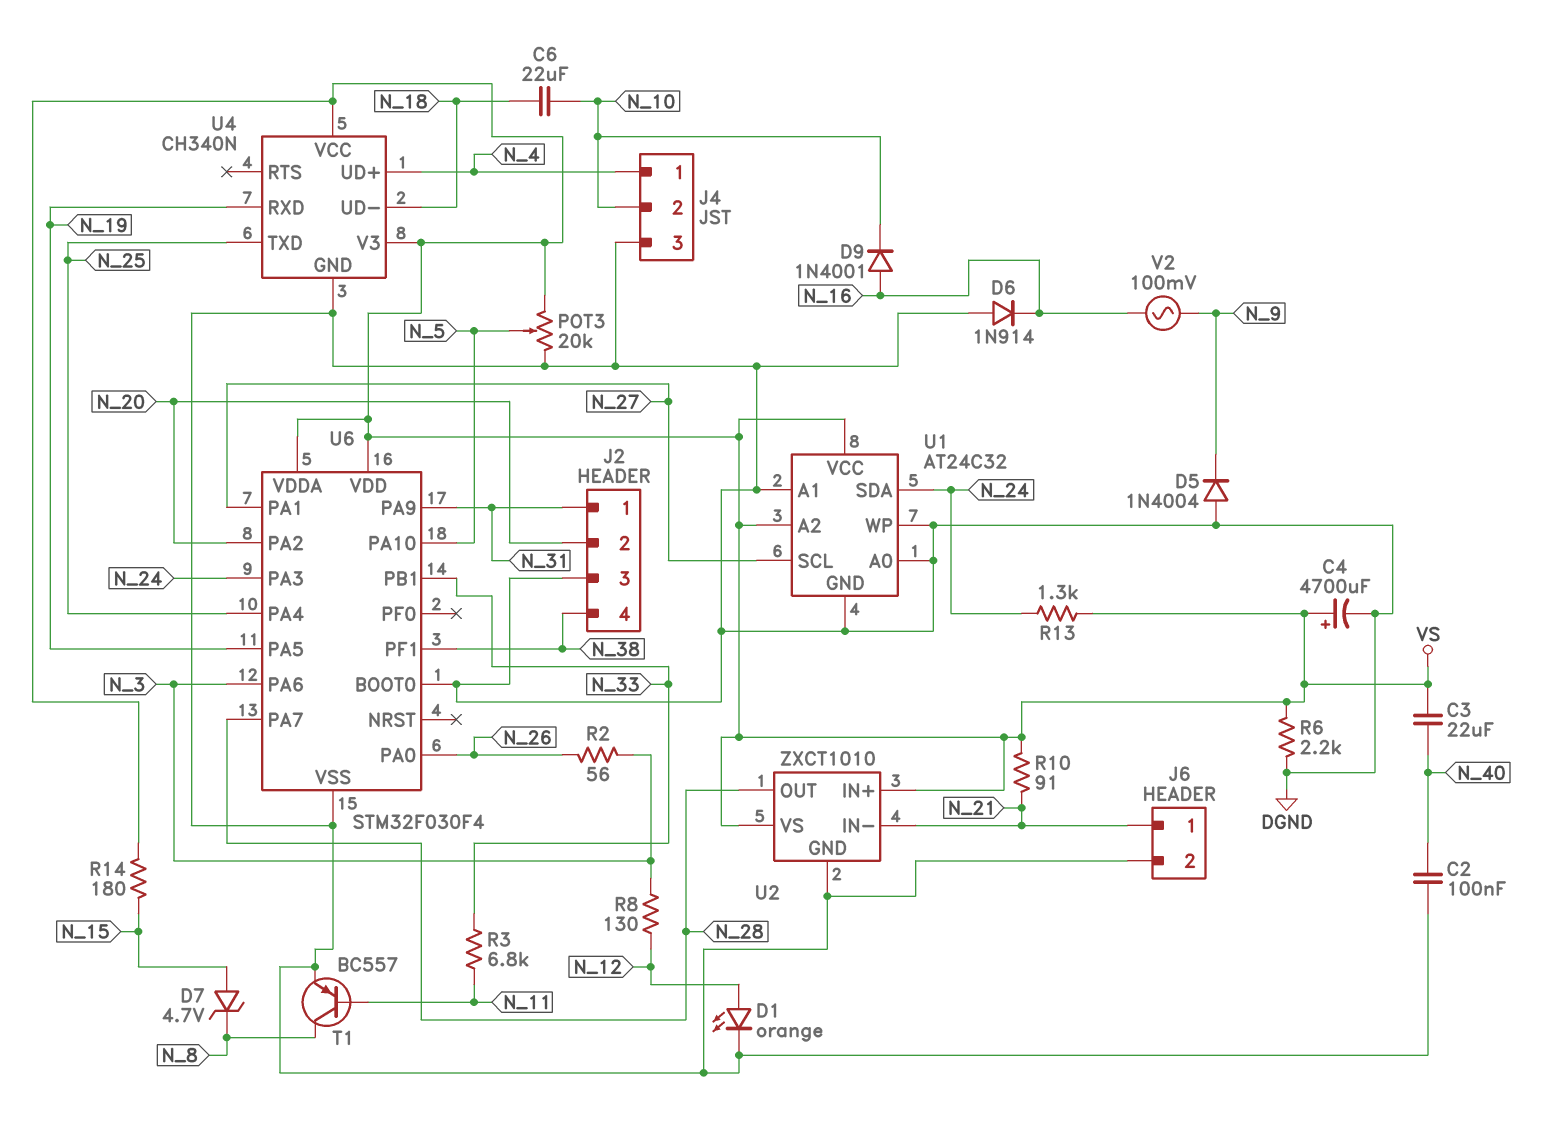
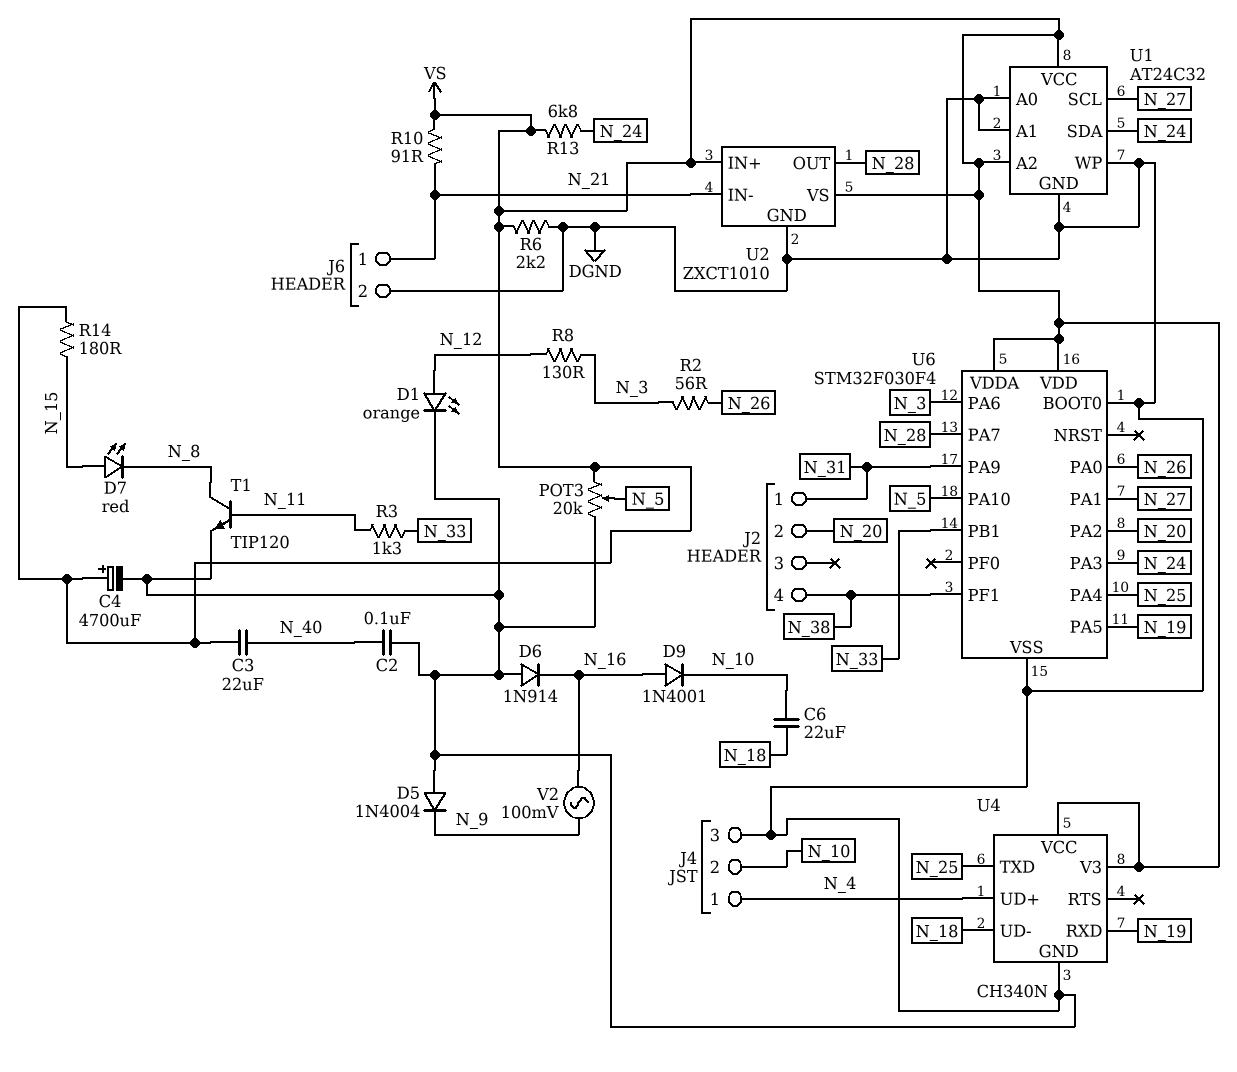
D7: zener 4.7V (A N_15, K N_8) -> LED red (A N_15, K N_8)
J2 pin 3: DGND -> none
R3: 6.8k (N_11, N_33) -> 1.3k (N_11, N_33)
R13: 1.3k (N_24, VS) -> 6.8k (N_24, VS)
T1: PNP BC557 (B N_11, C N_8, E DGND) -> NPN TIP120 (B N_11, C N_8, E DGND)

